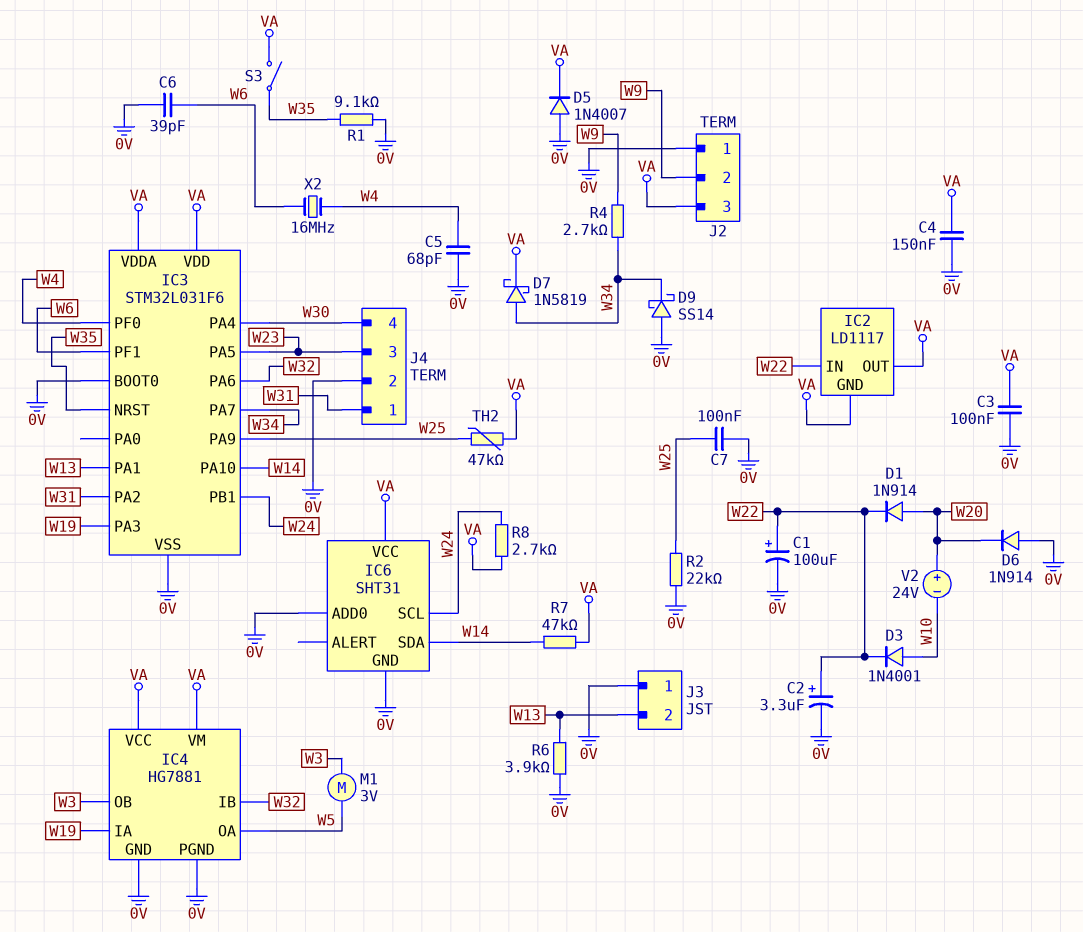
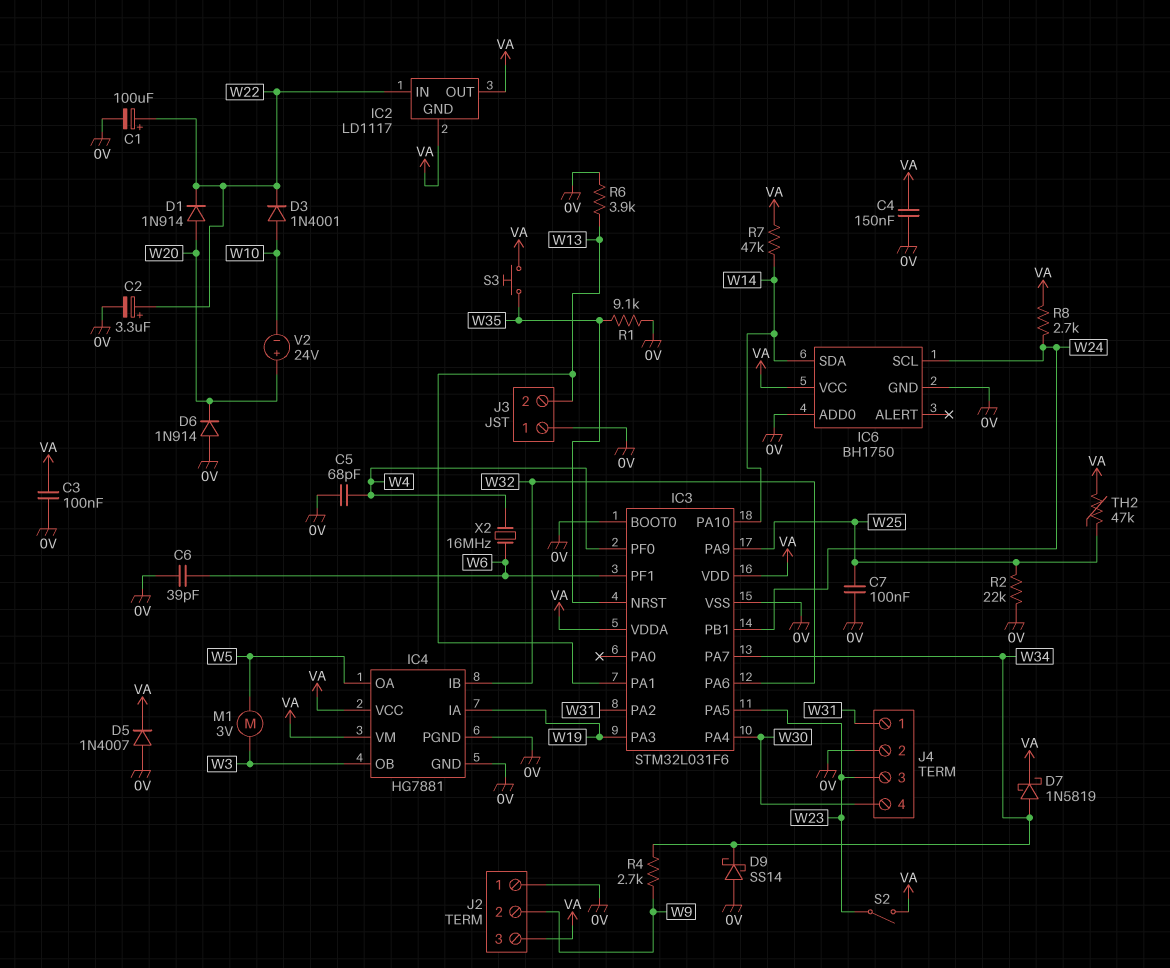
IC6: SHT31 -> BH1750
S2: none -> switch (VA, W23)
S3: switch (VA, W35) -> button (VA, W35)

